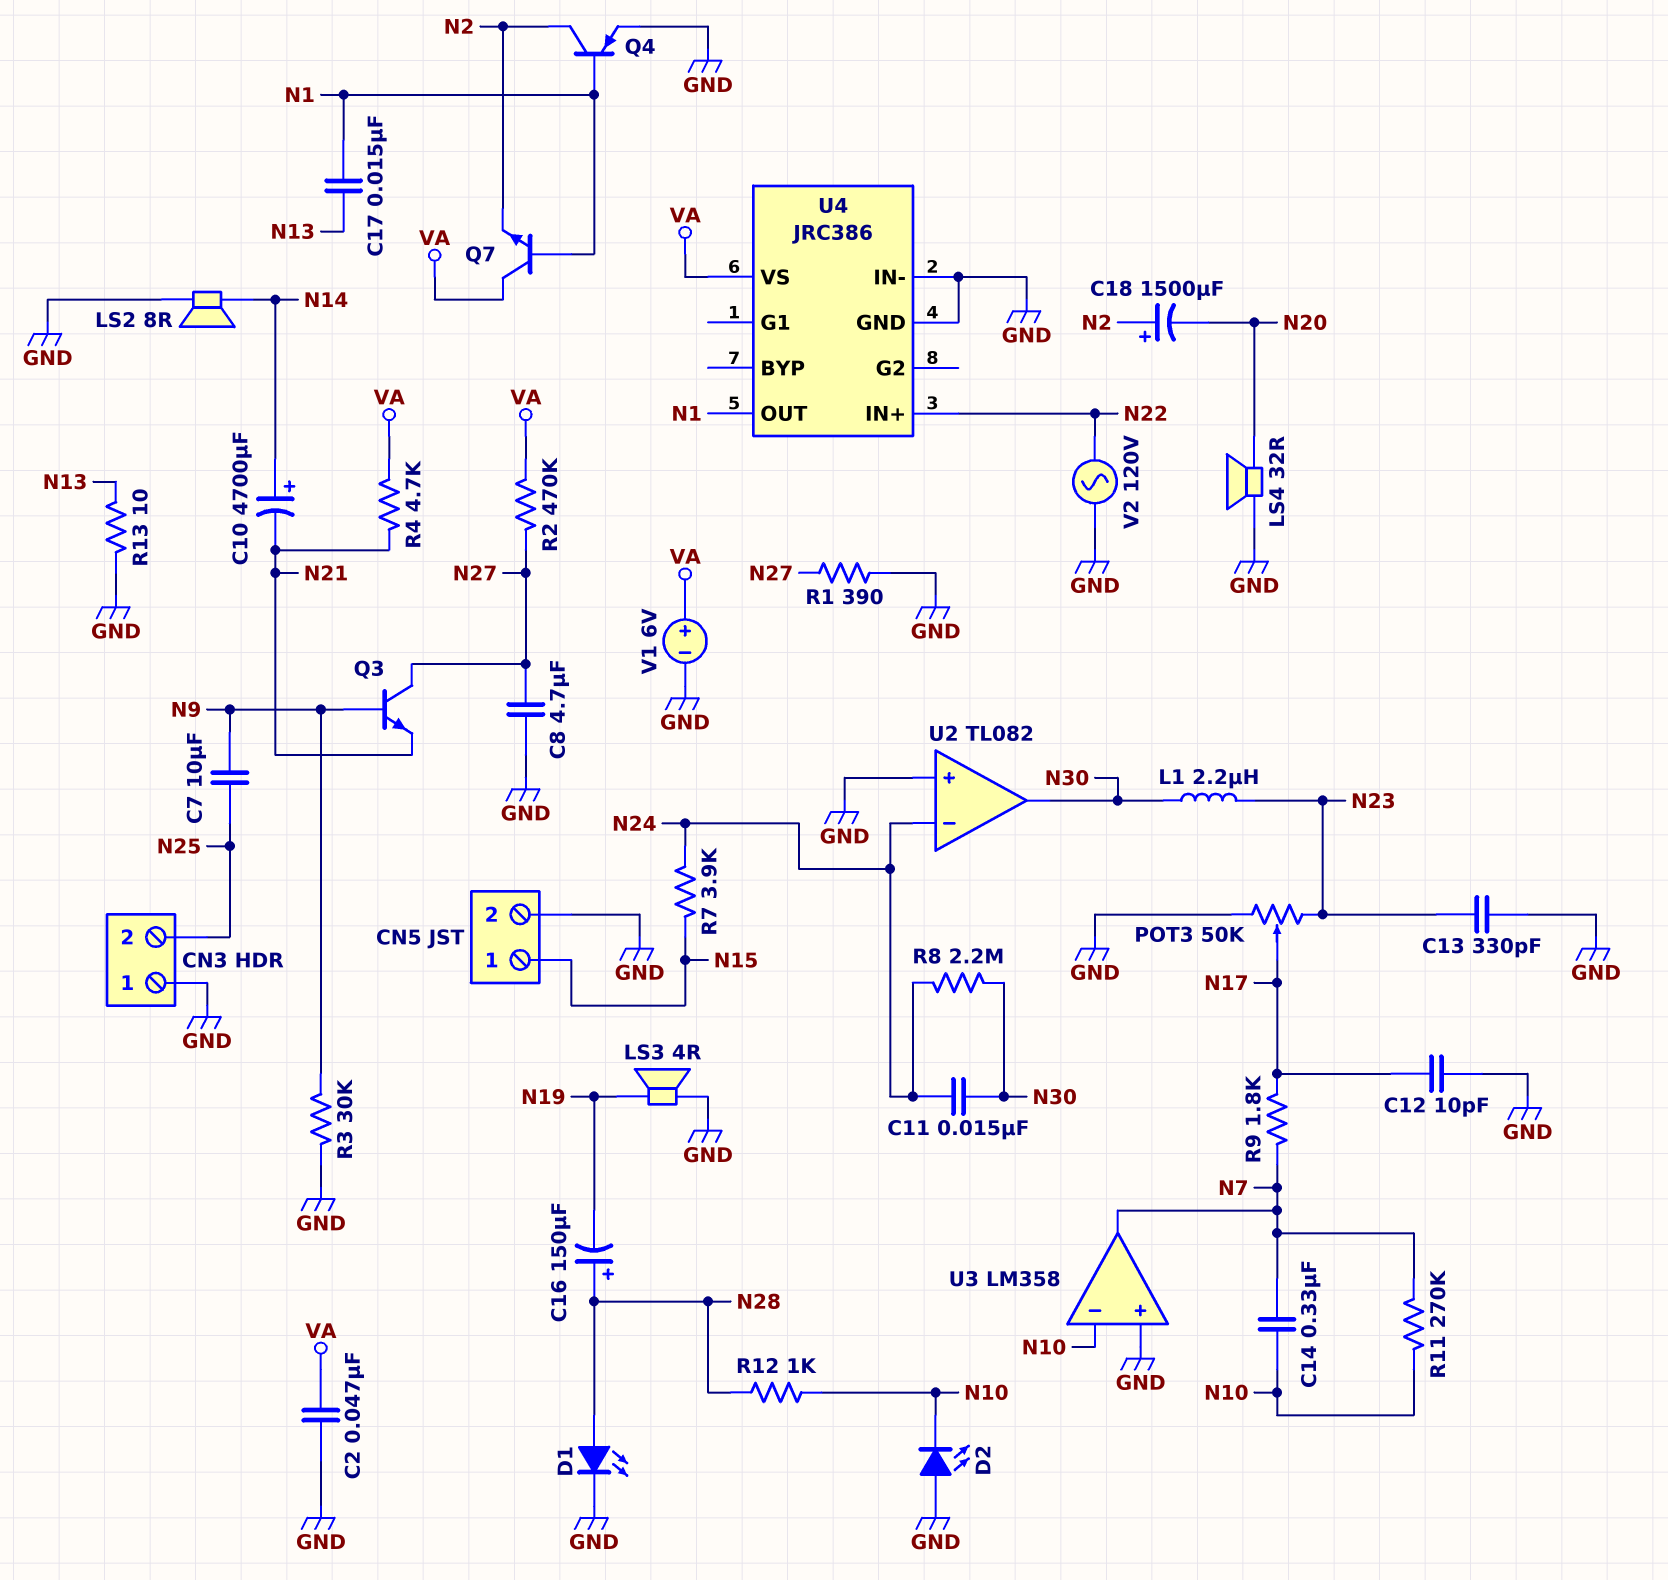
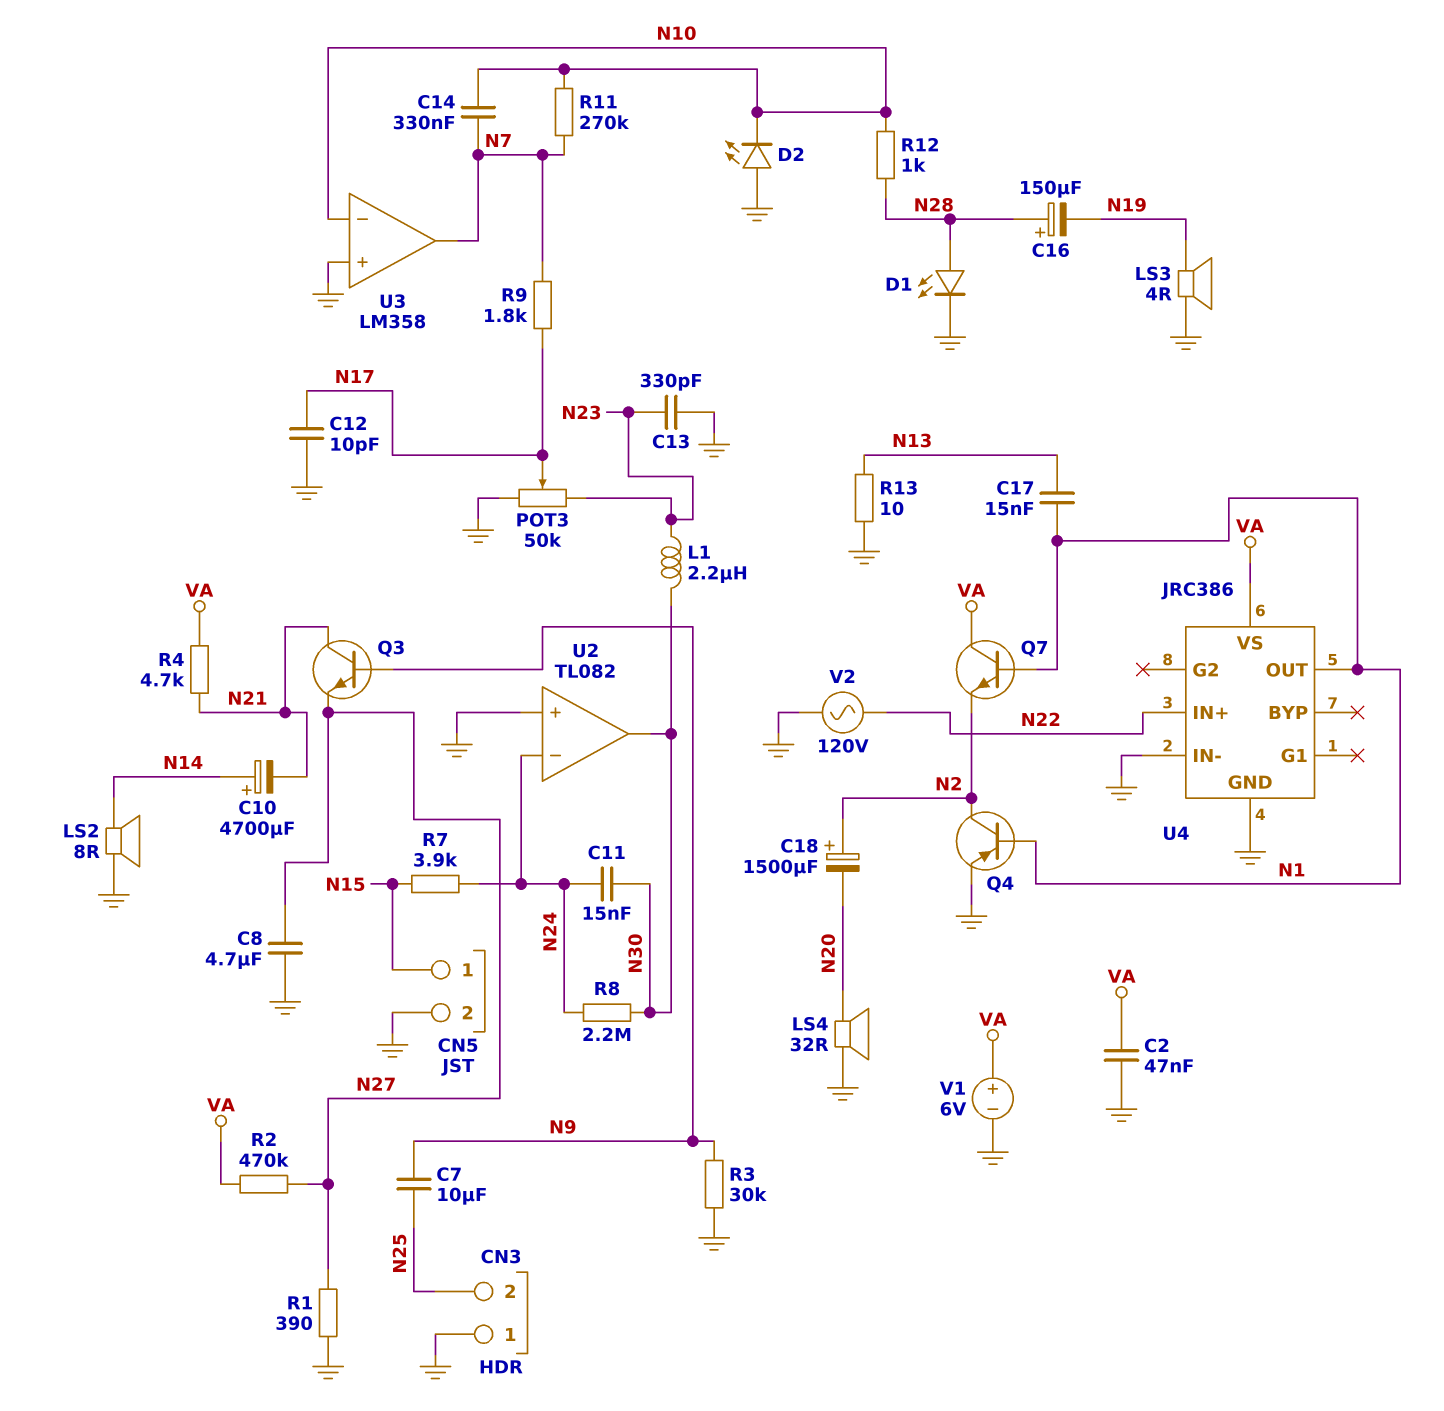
Q3: NPN (B N9, C N27, E N21) -> NPN (B N9, C N21, E N27)

